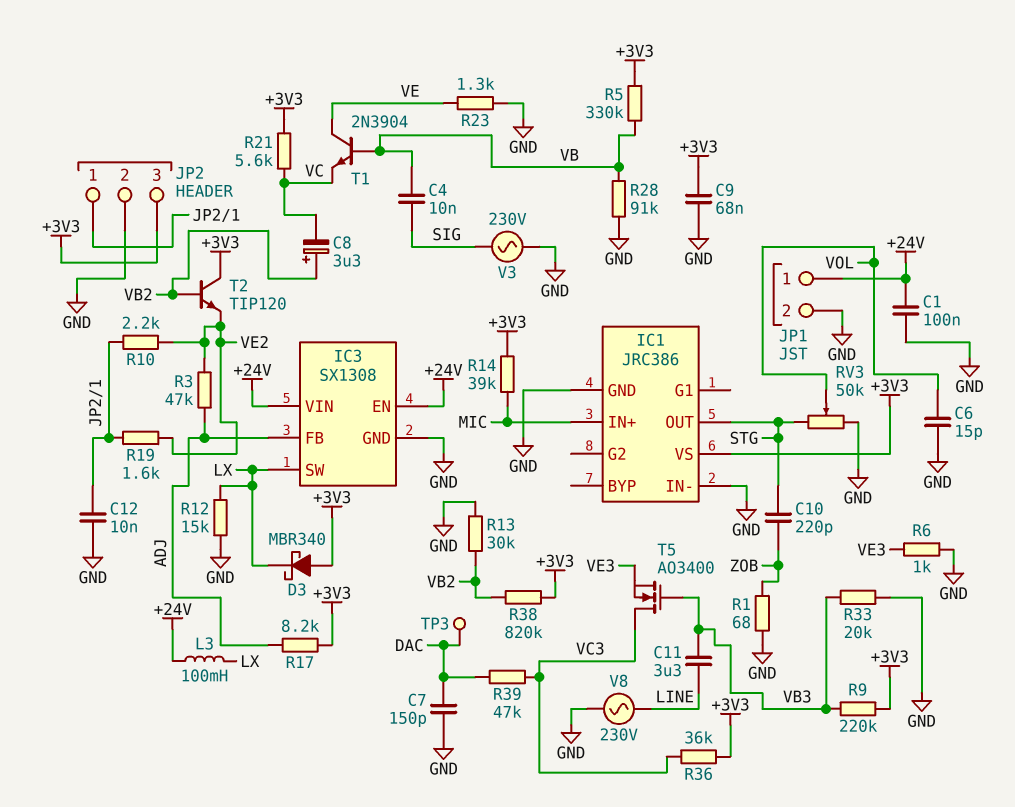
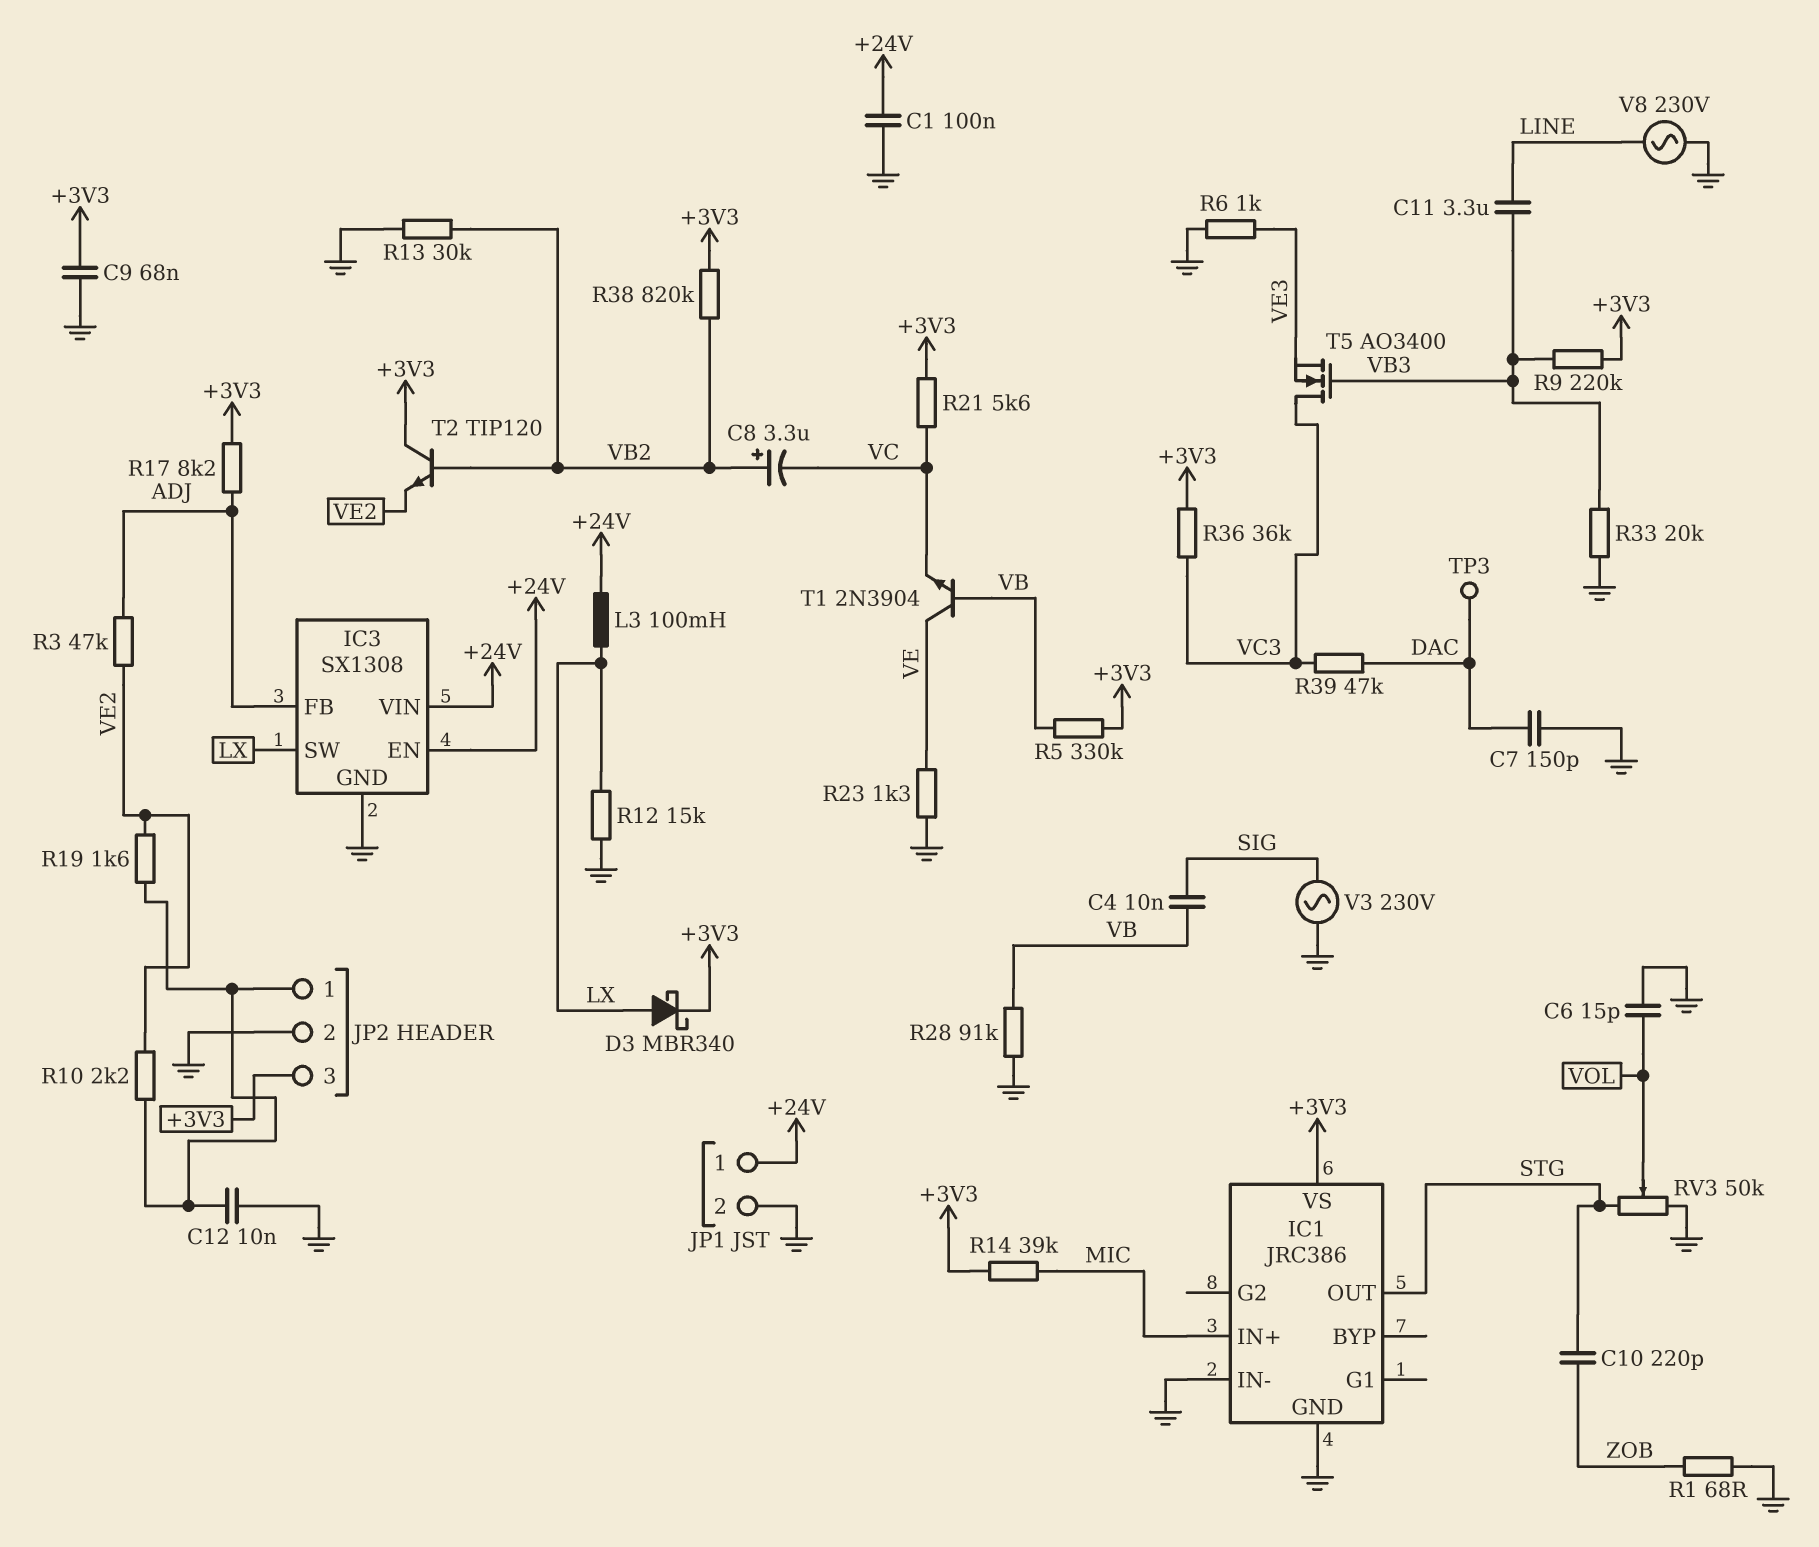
D3: schottky MBR340 (A +3V3, K LX) -> schottky MBR340 (A LX, K +3V3)

